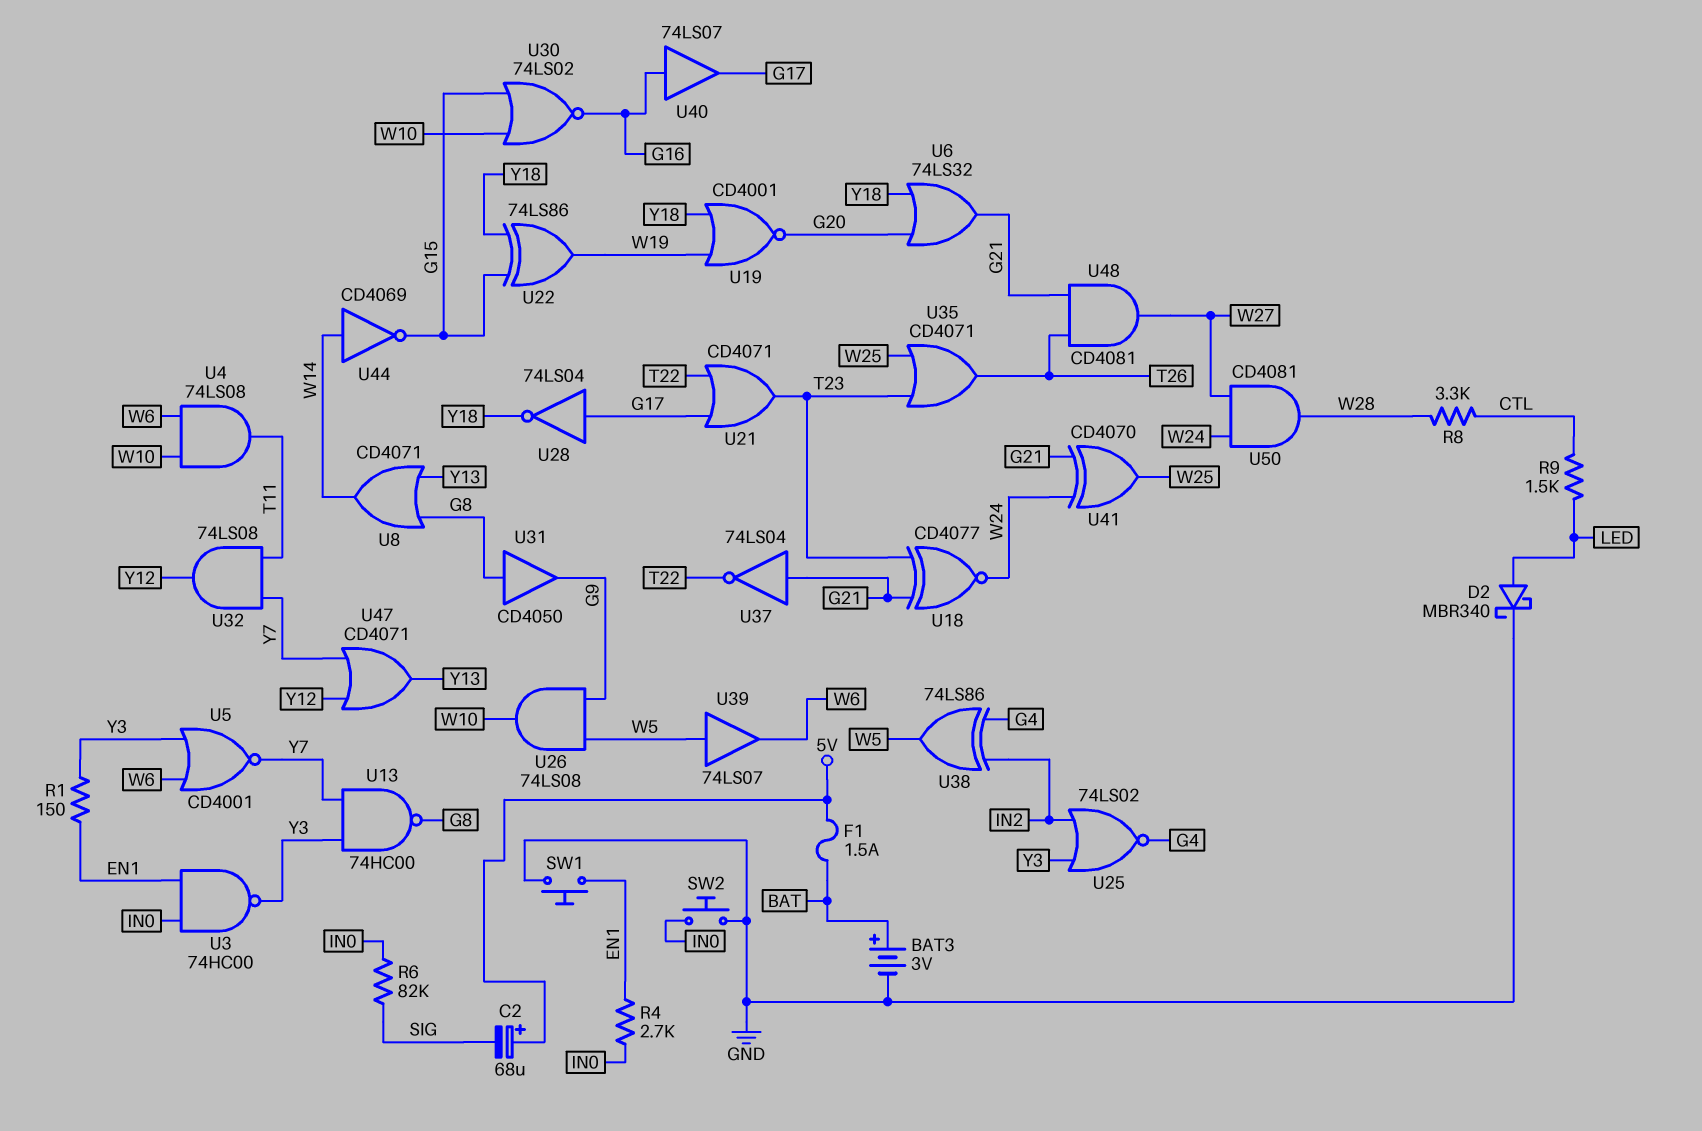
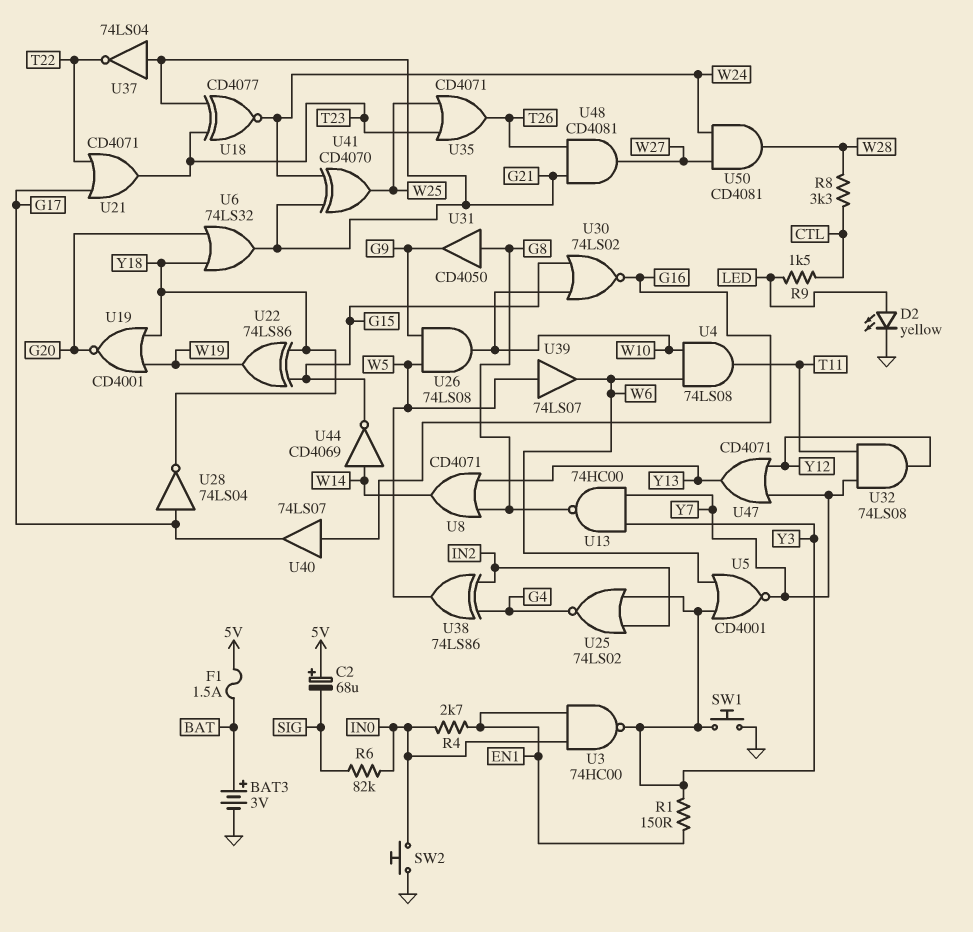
D2: schottky MBR340 (A LED, K GND) -> LED yellow (A LED, K GND)
SW1: button (EN1, GND) -> button (GND, Y3)

